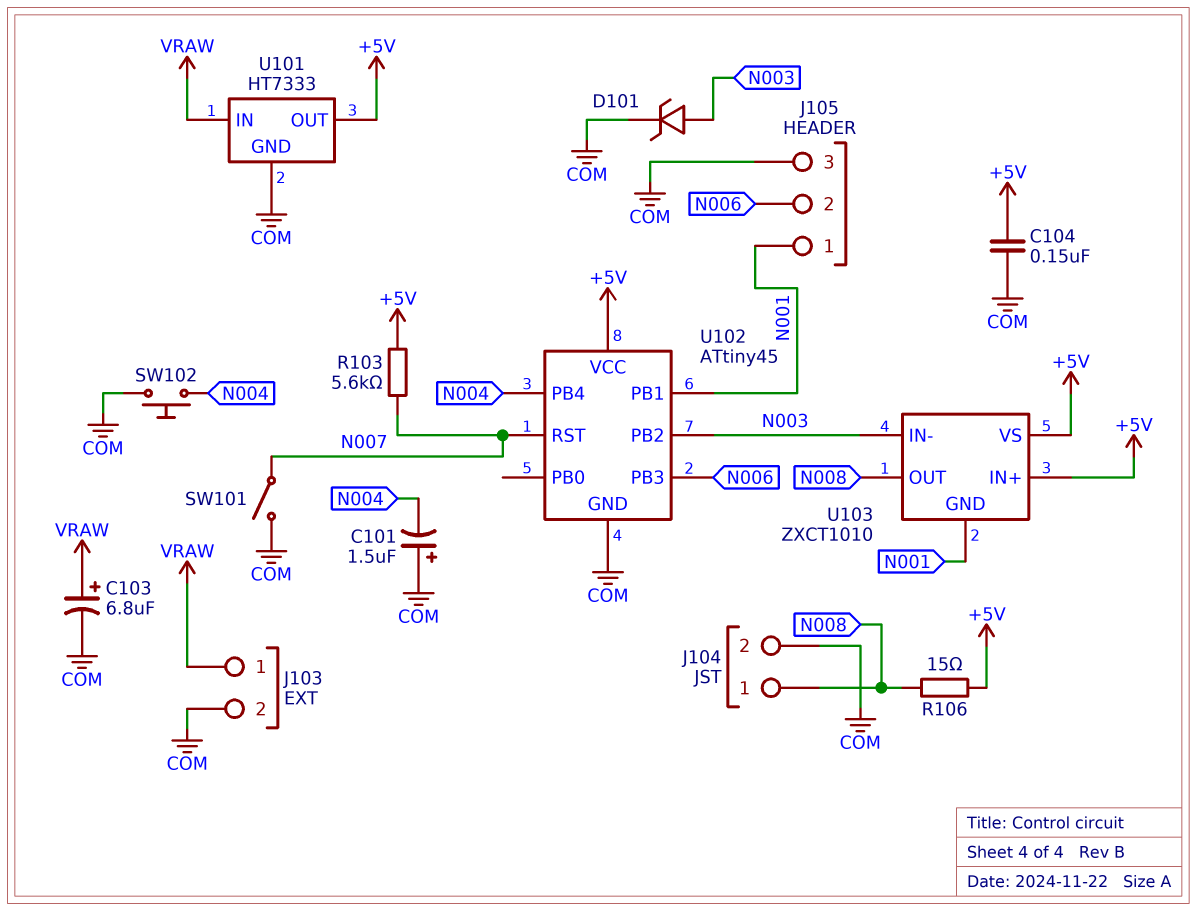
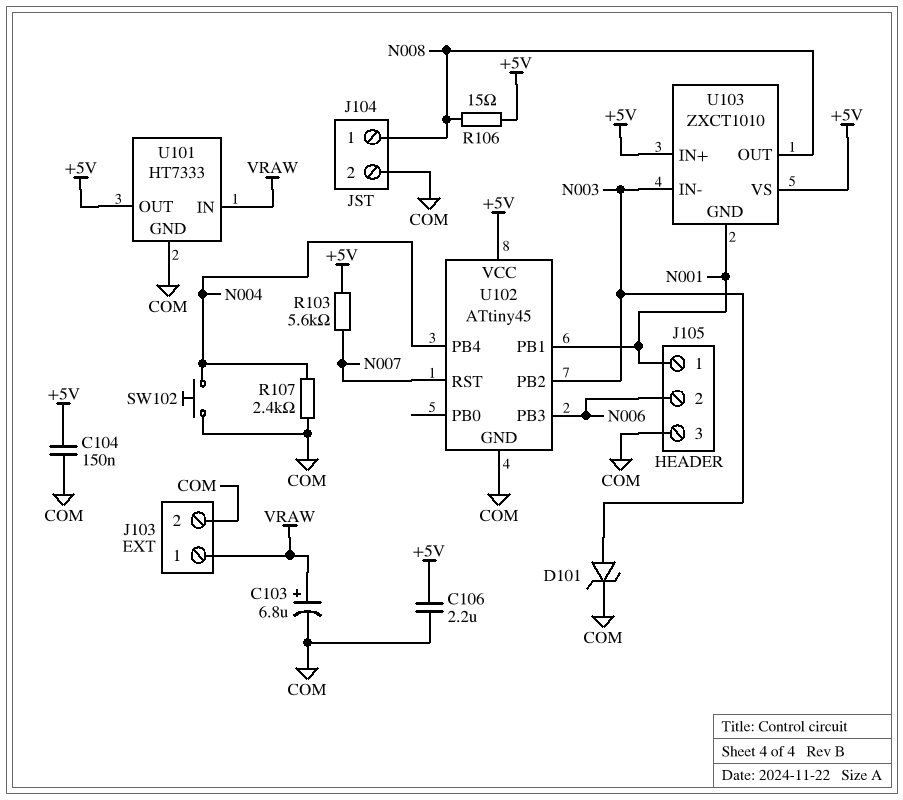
C101: 1.5uF (plus COM, minus N004) -> none
C106: none -> 2.2uF (+5V, COM)
R107: none -> 2.4k (COM, N004)
SW101: switch (COM, N007) -> none

